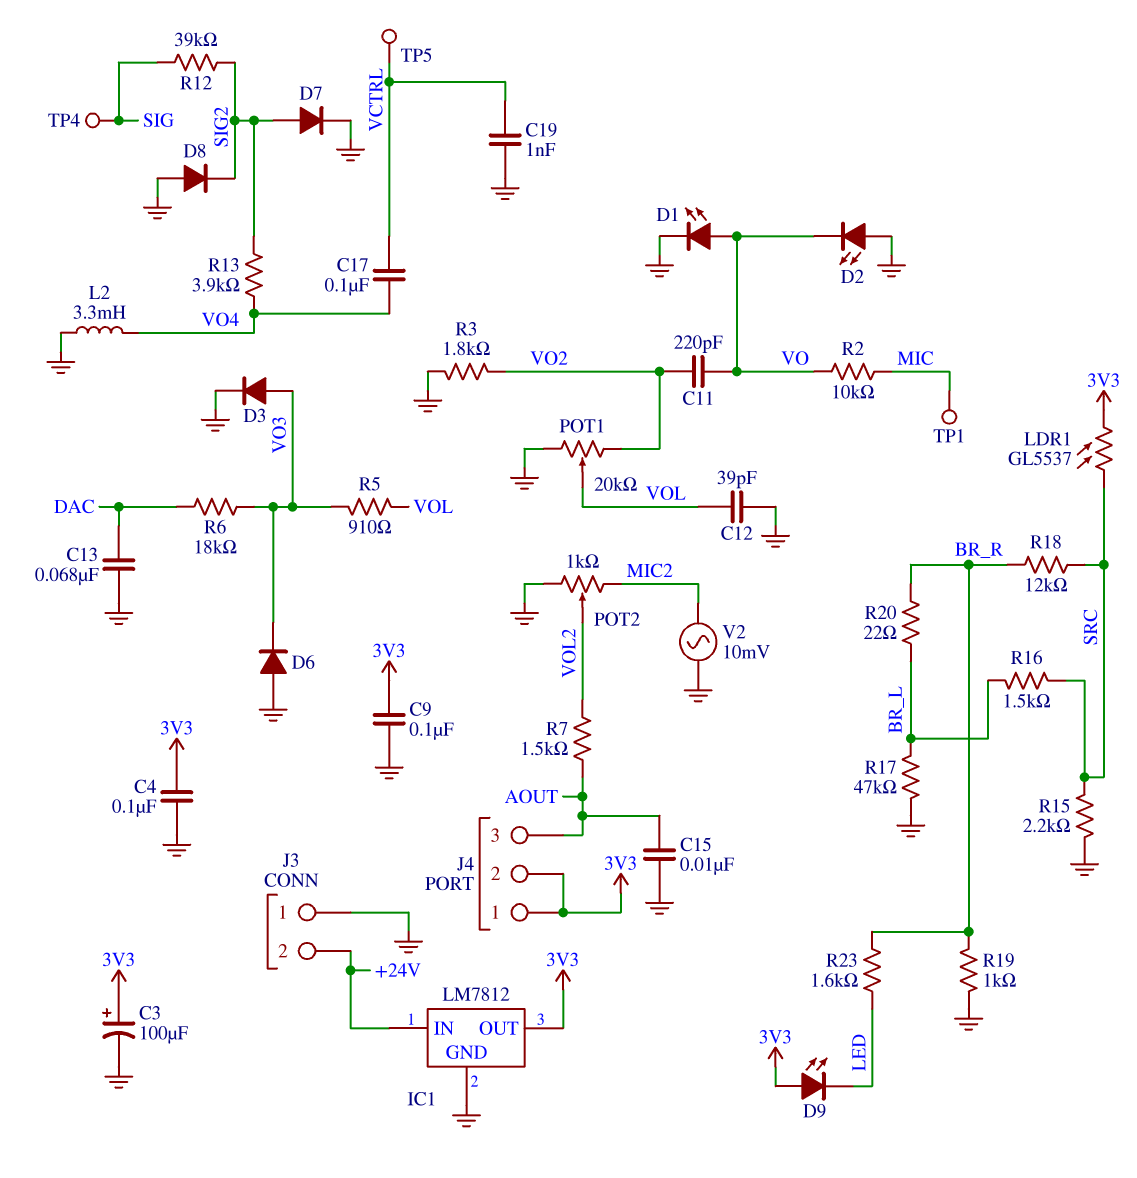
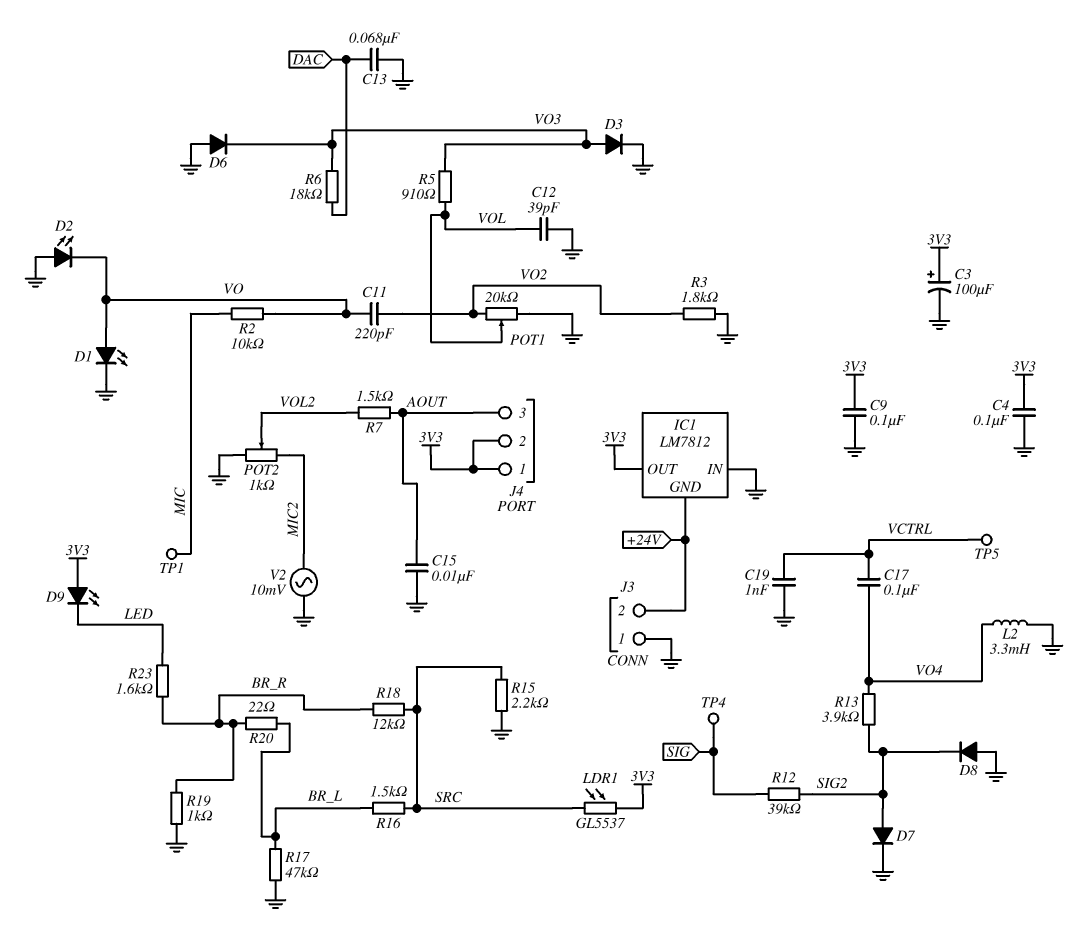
IC1 pin GND: GND -> +24V
IC1 pin IN: +24V -> GND

